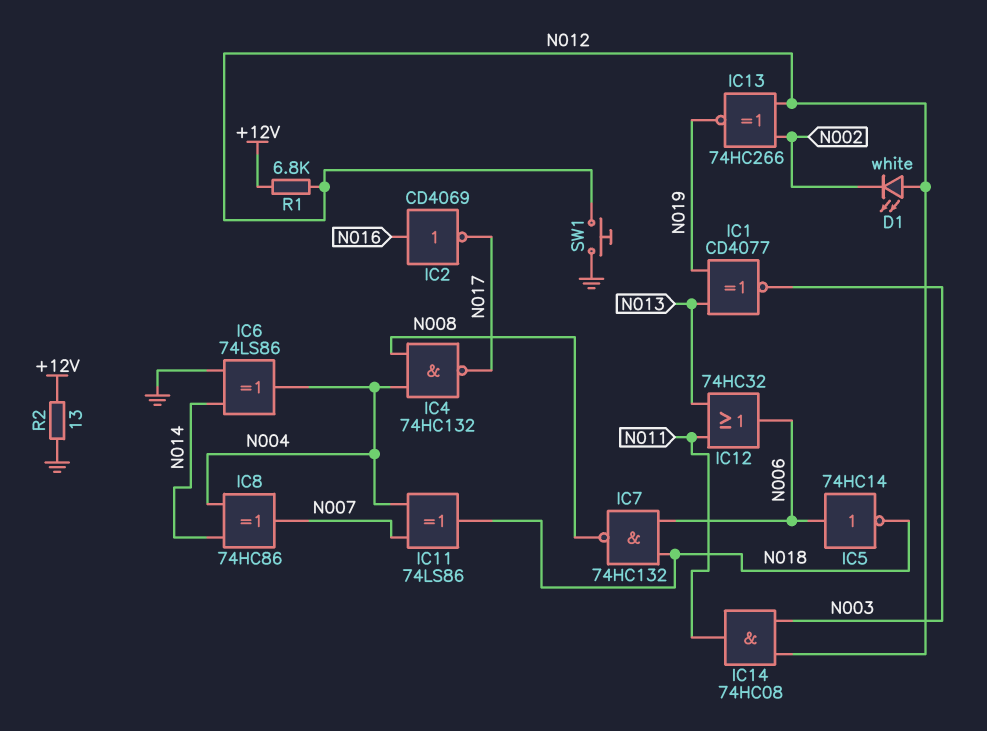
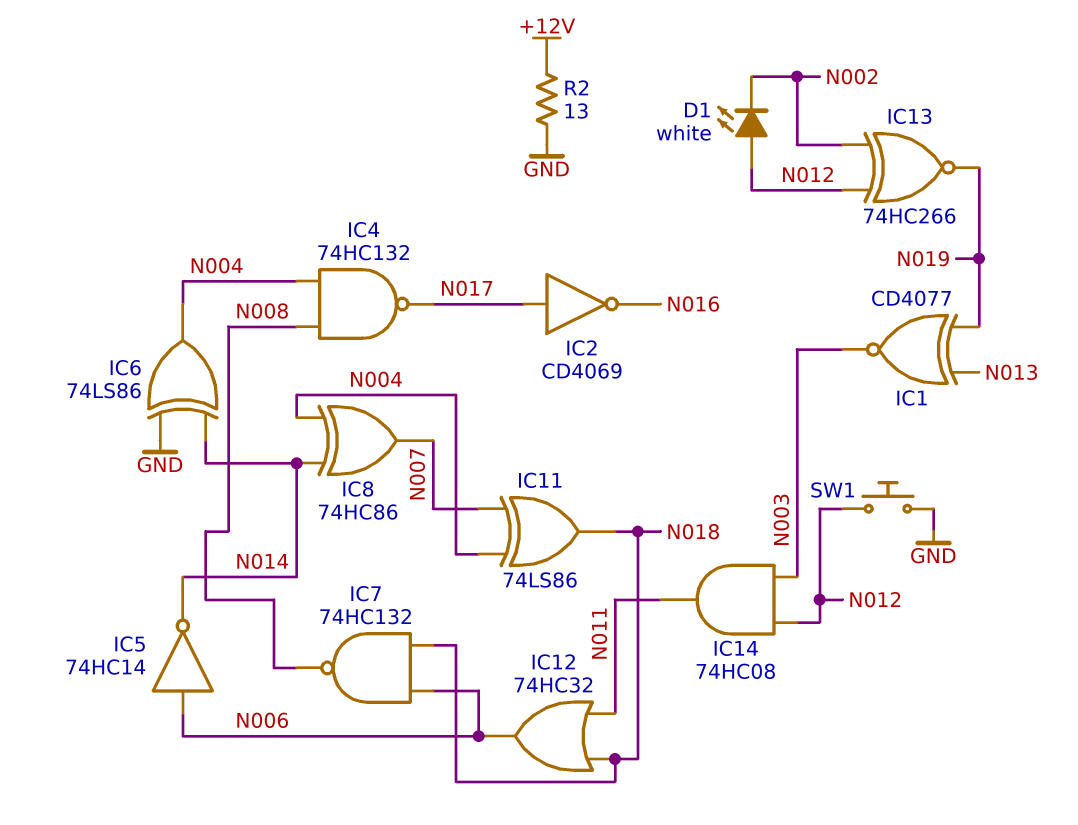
IC2: NOT CD4069 (in N016, out N017) -> NOT CD4069 (in N017, out N016)
IC5: NOT 74HC14 (in N006, out N018) -> NOT 74HC14 (in N006, out N014)
IC12: OR 74HC32 (in N011, in N013, out N006) -> OR 74HC32 (in N011, in N018, out N006)
R1: 6.8k (+12V, N012) -> none

